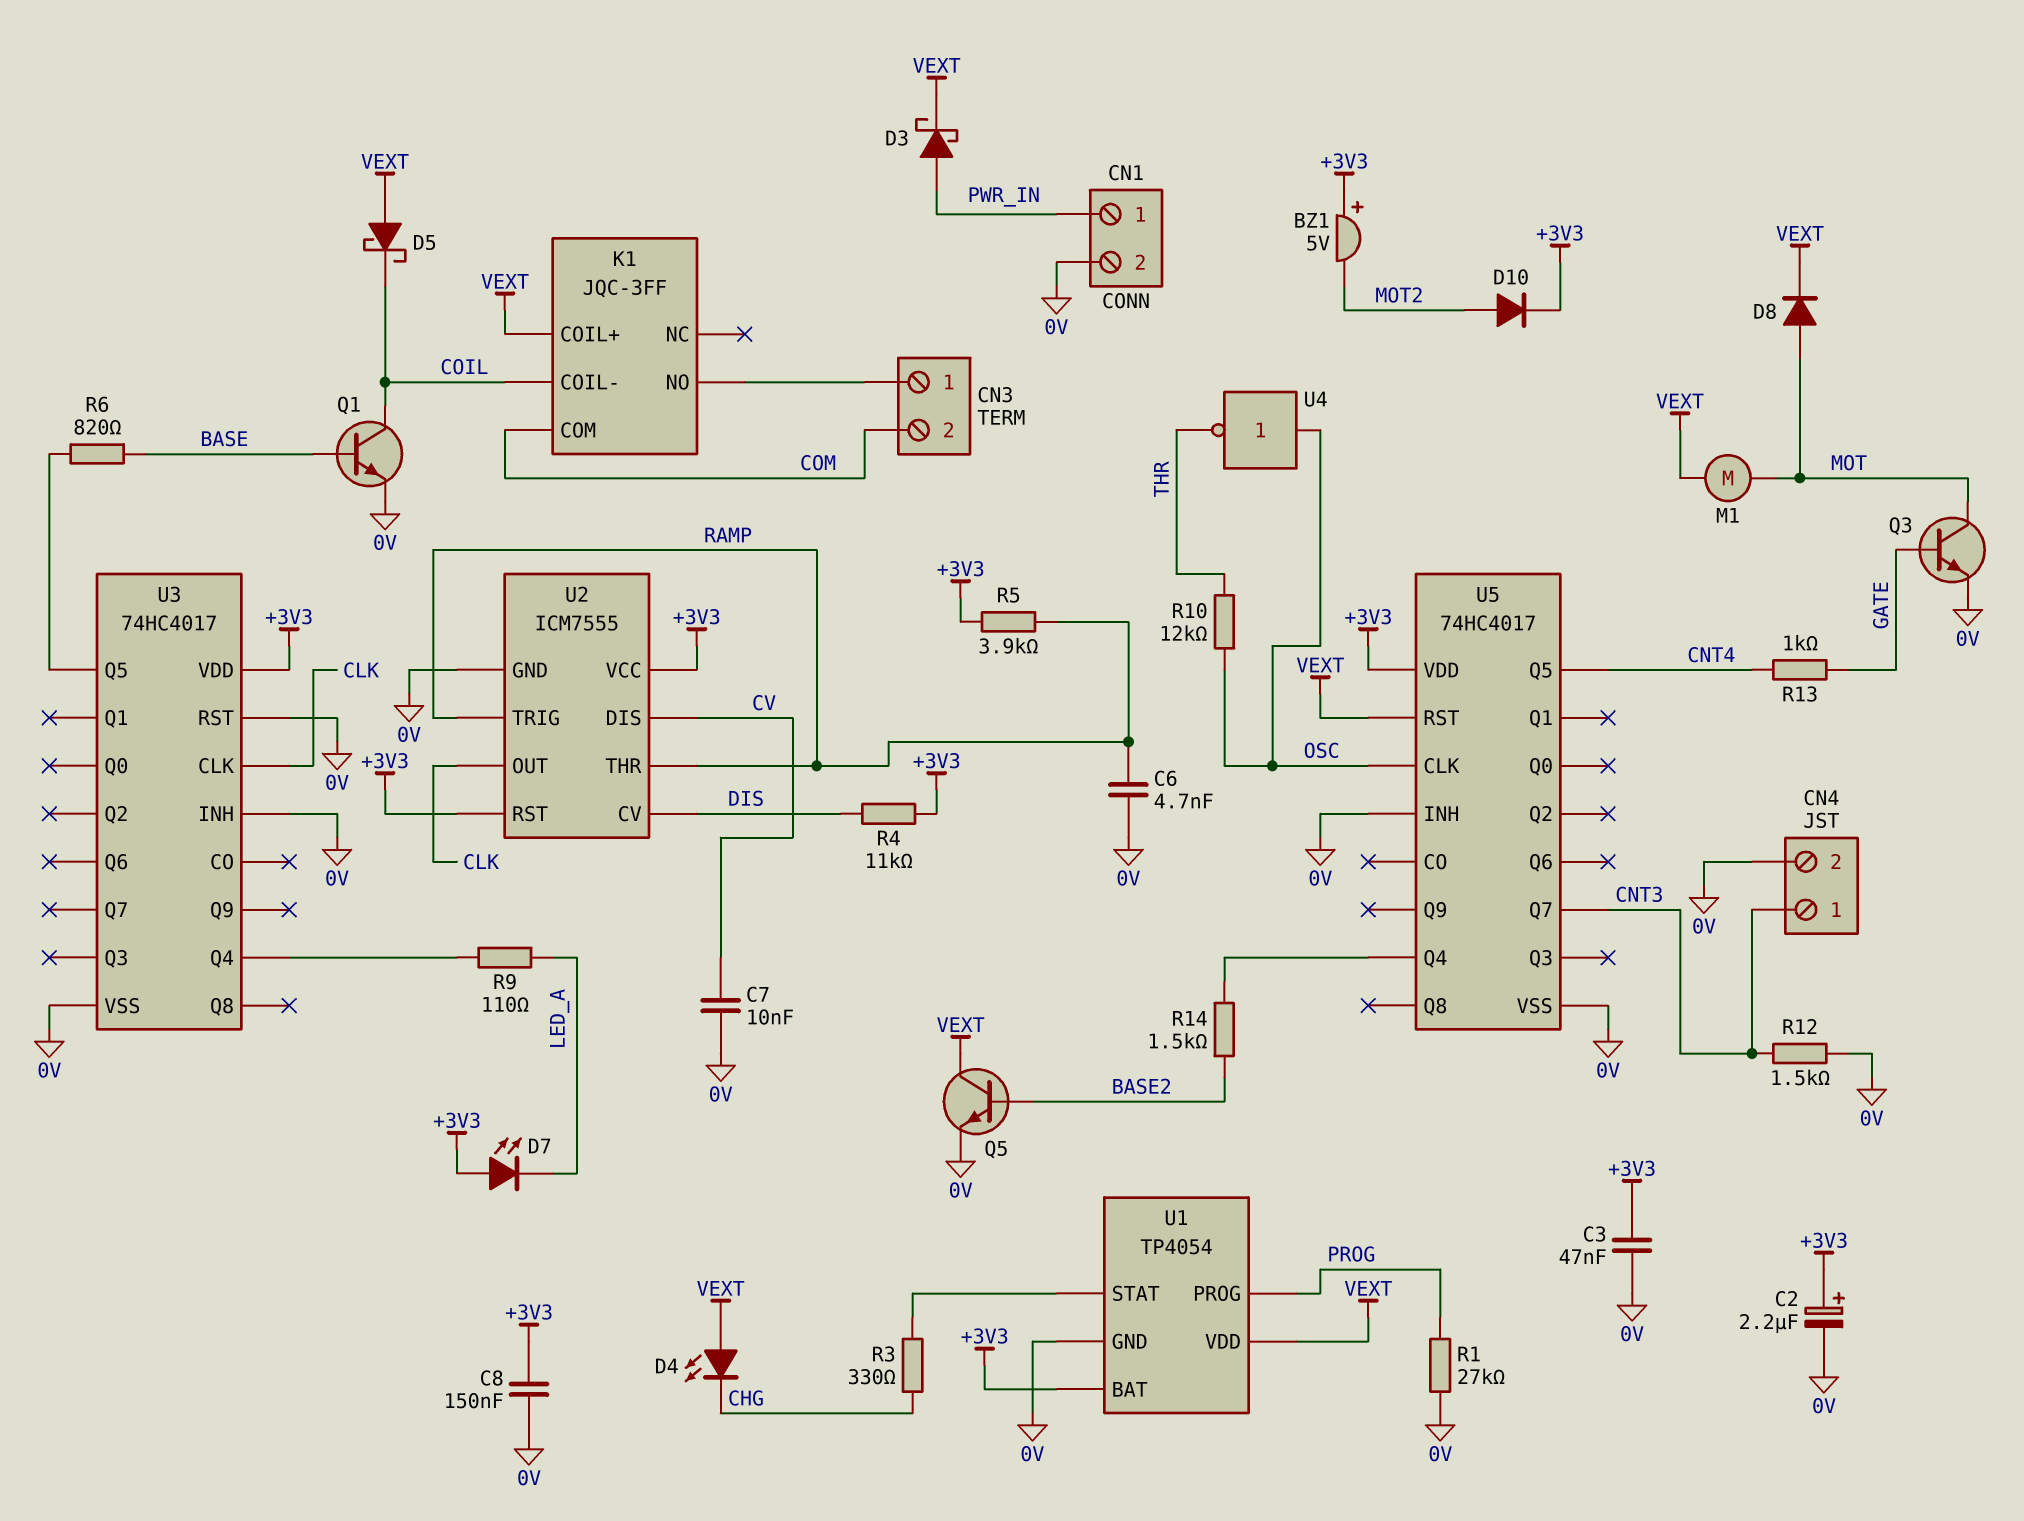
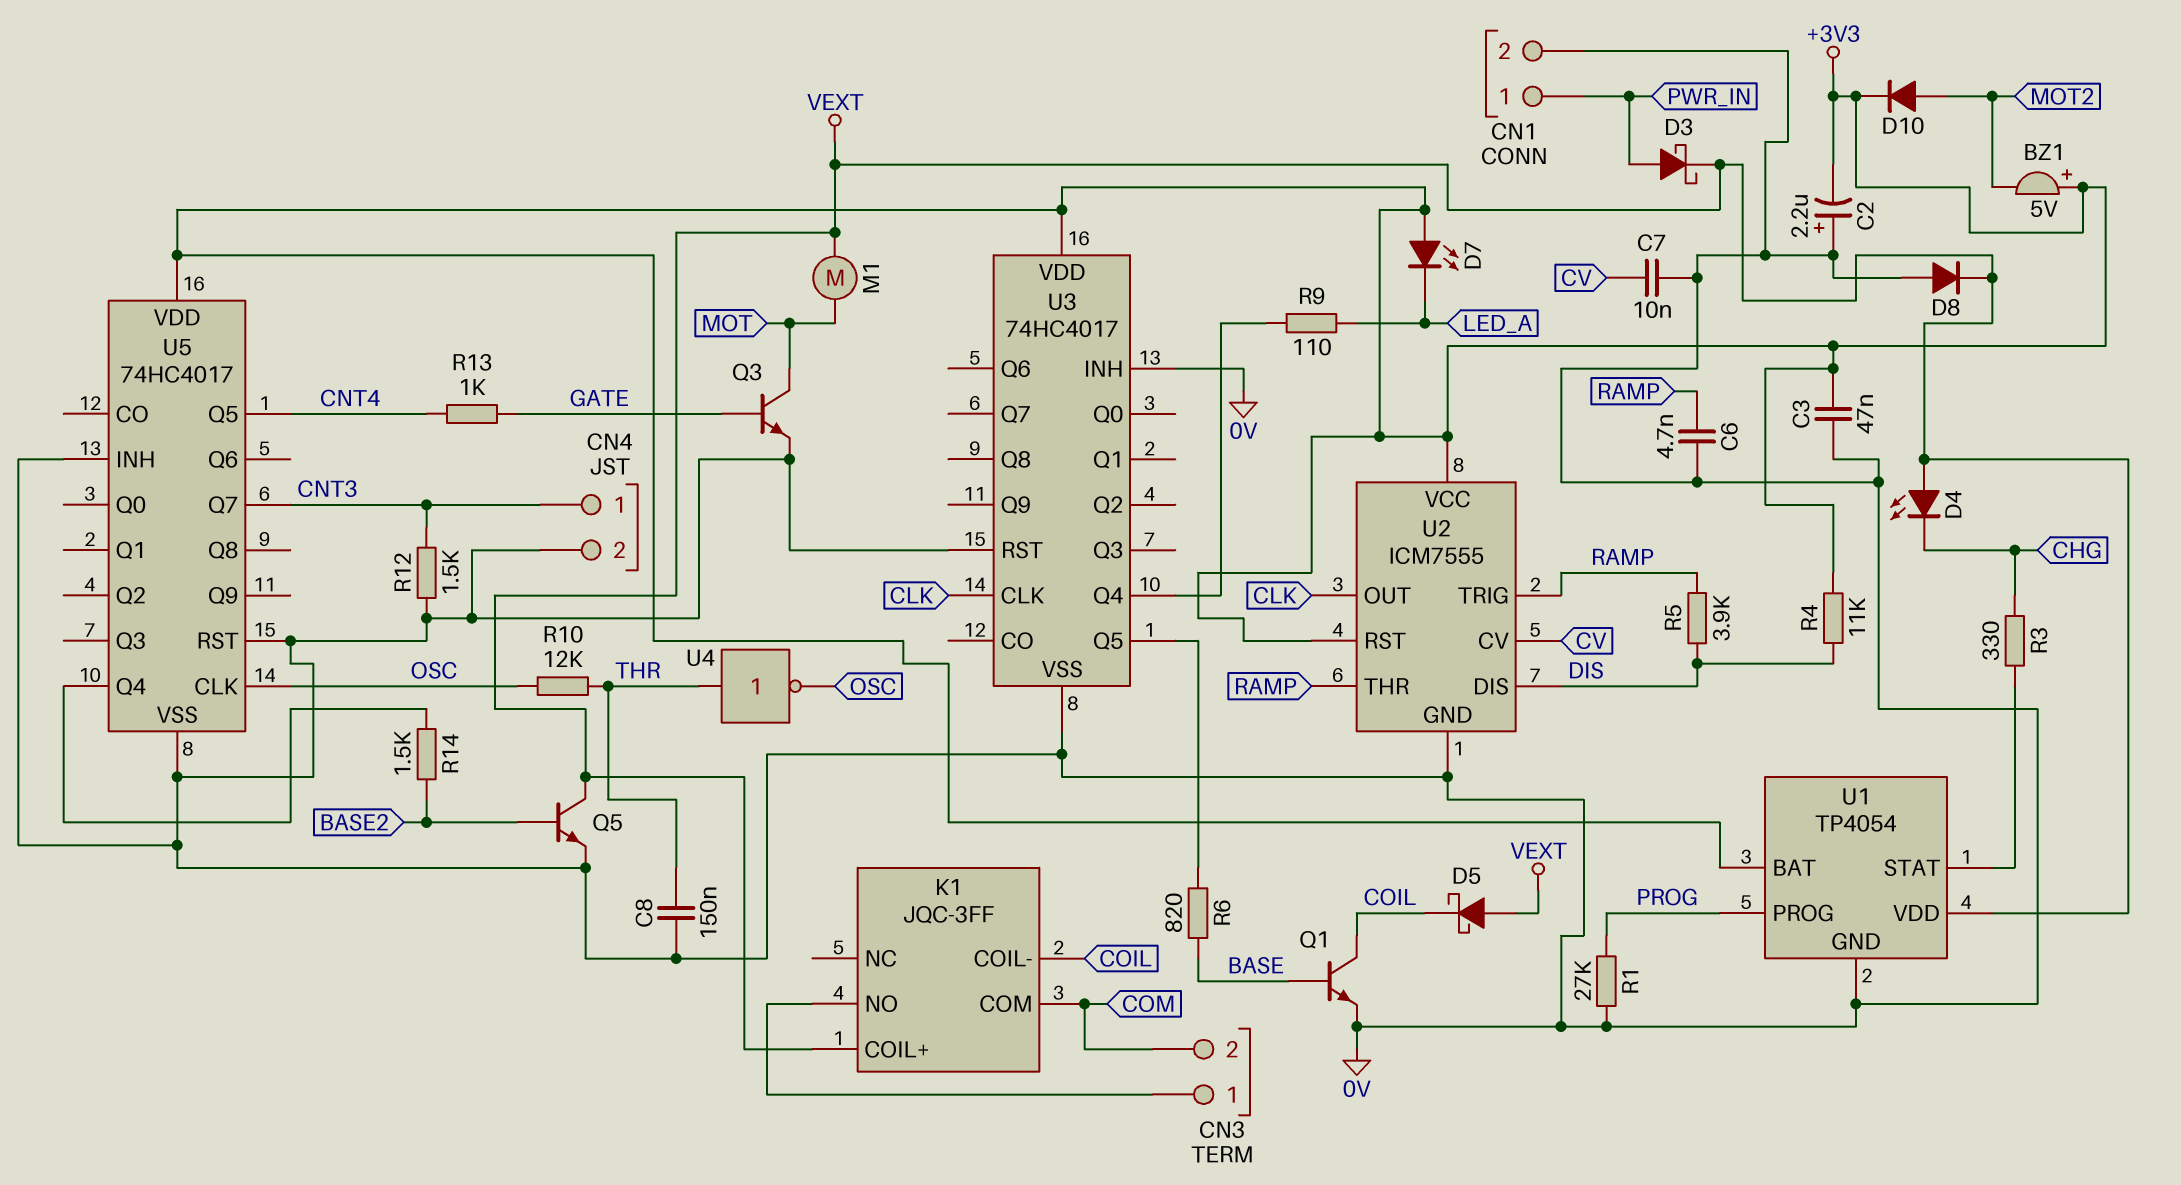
C2: 2.2uF (plus +3V3, minus 0V) -> 2.2uF (plus 0V, minus +3V3)
C8: 150nF (+3V3, 0V) -> 150nF (0V, THR)
D8: diode (A MOT, K VEXT) -> diode (A 0V, K VEXT)
R5: 3.9k (+3V3, RAMP) -> 3.9k (DIS, RAMP)
U2 pin CV: DIS -> CV
U2 pin DIS: CV -> DIS
U4: NOT (in OSC, out THR) -> NOT (in THR, out OSC)
U5 pin RST: VEXT -> 0V

